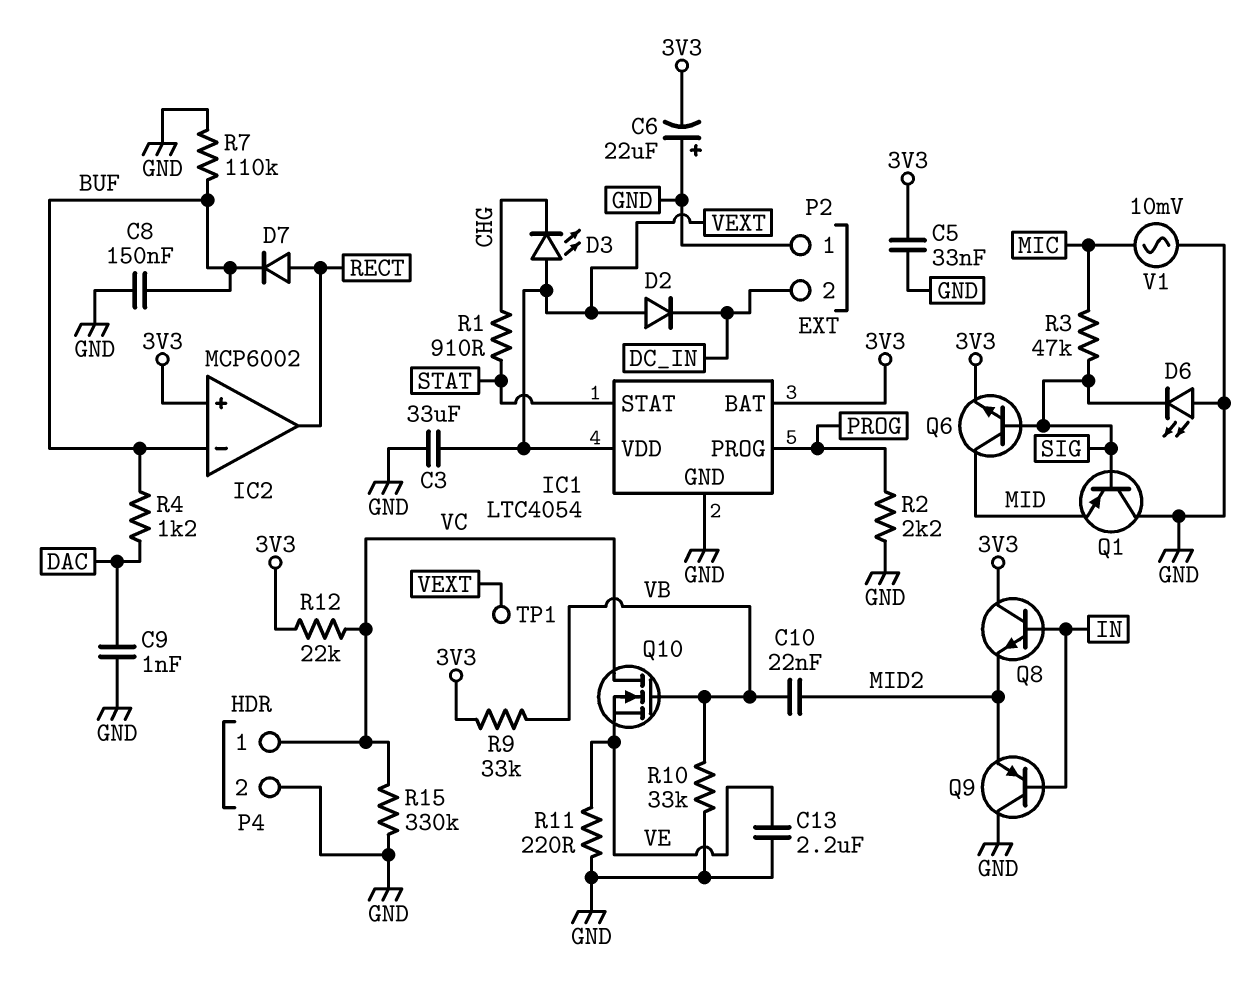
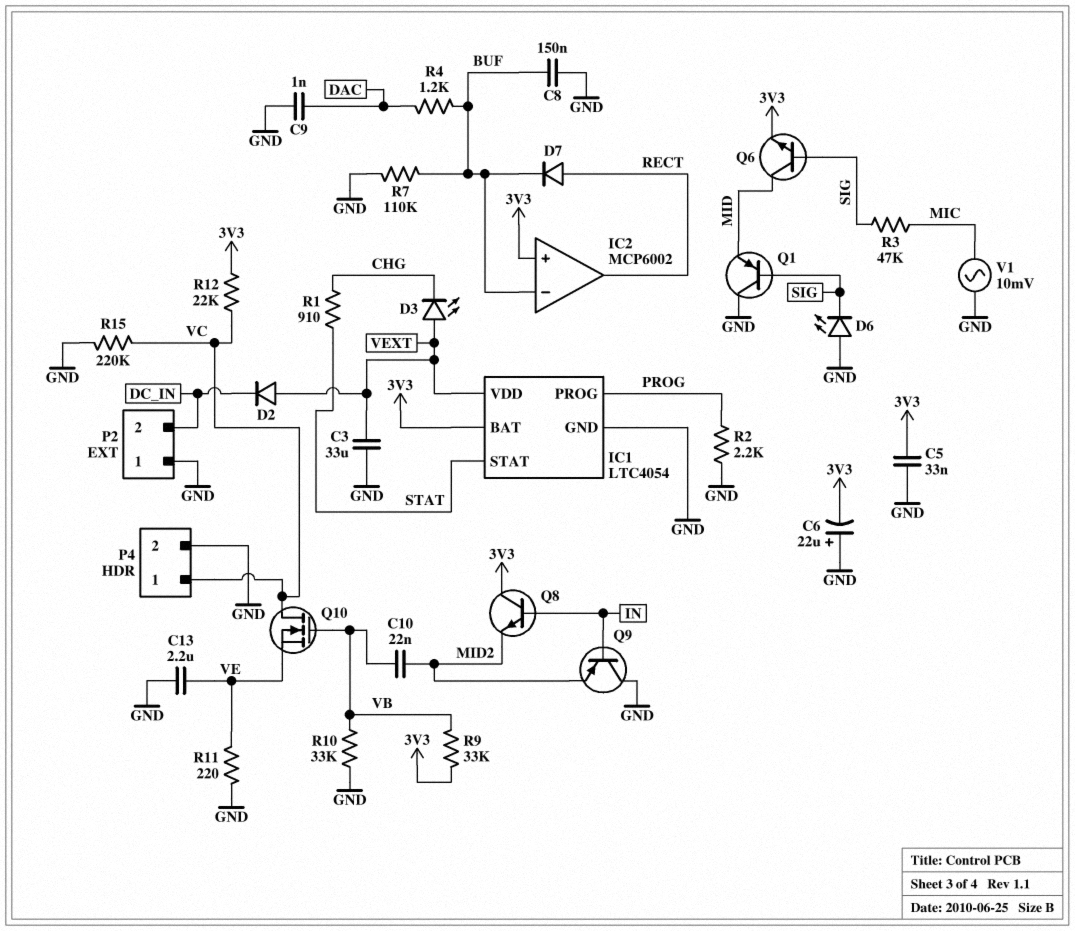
R15: 330k (GND, VC) -> 220k (GND, VC)
TP1: test point (VEXT) -> none

